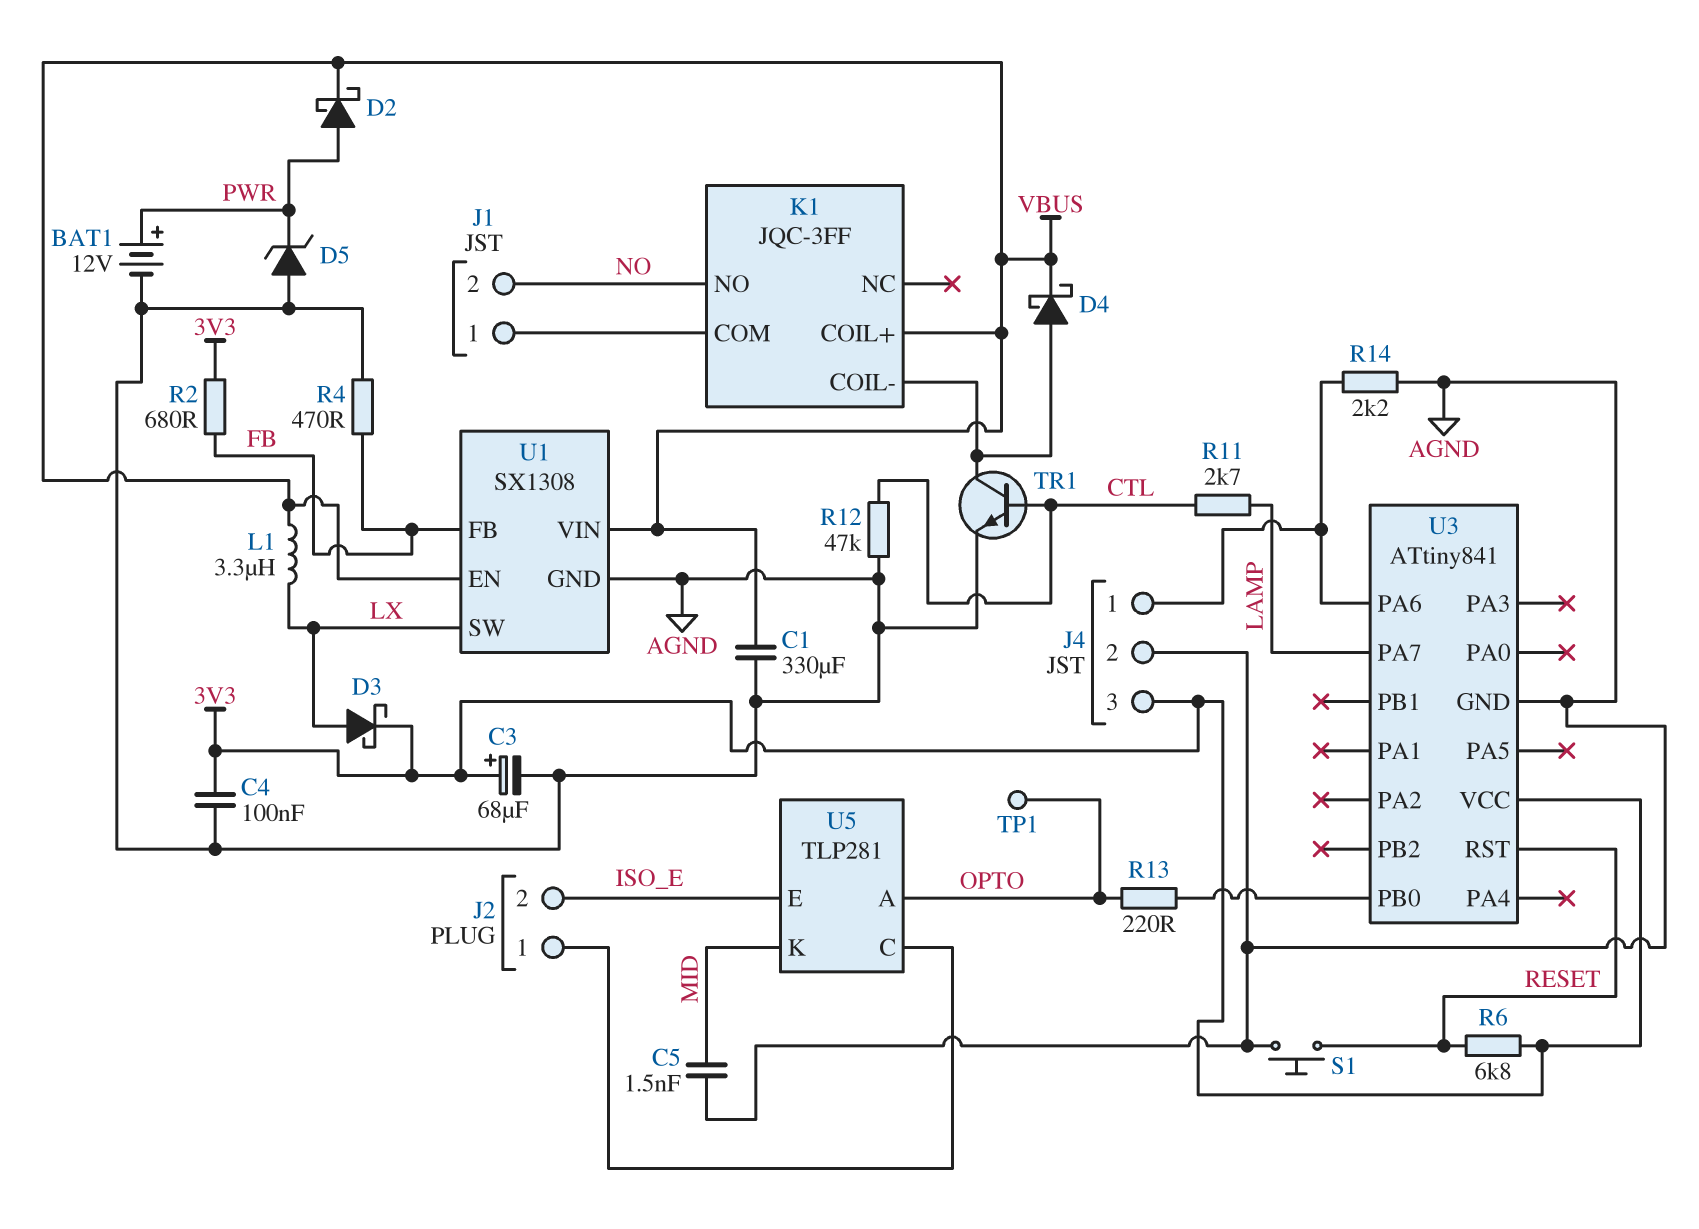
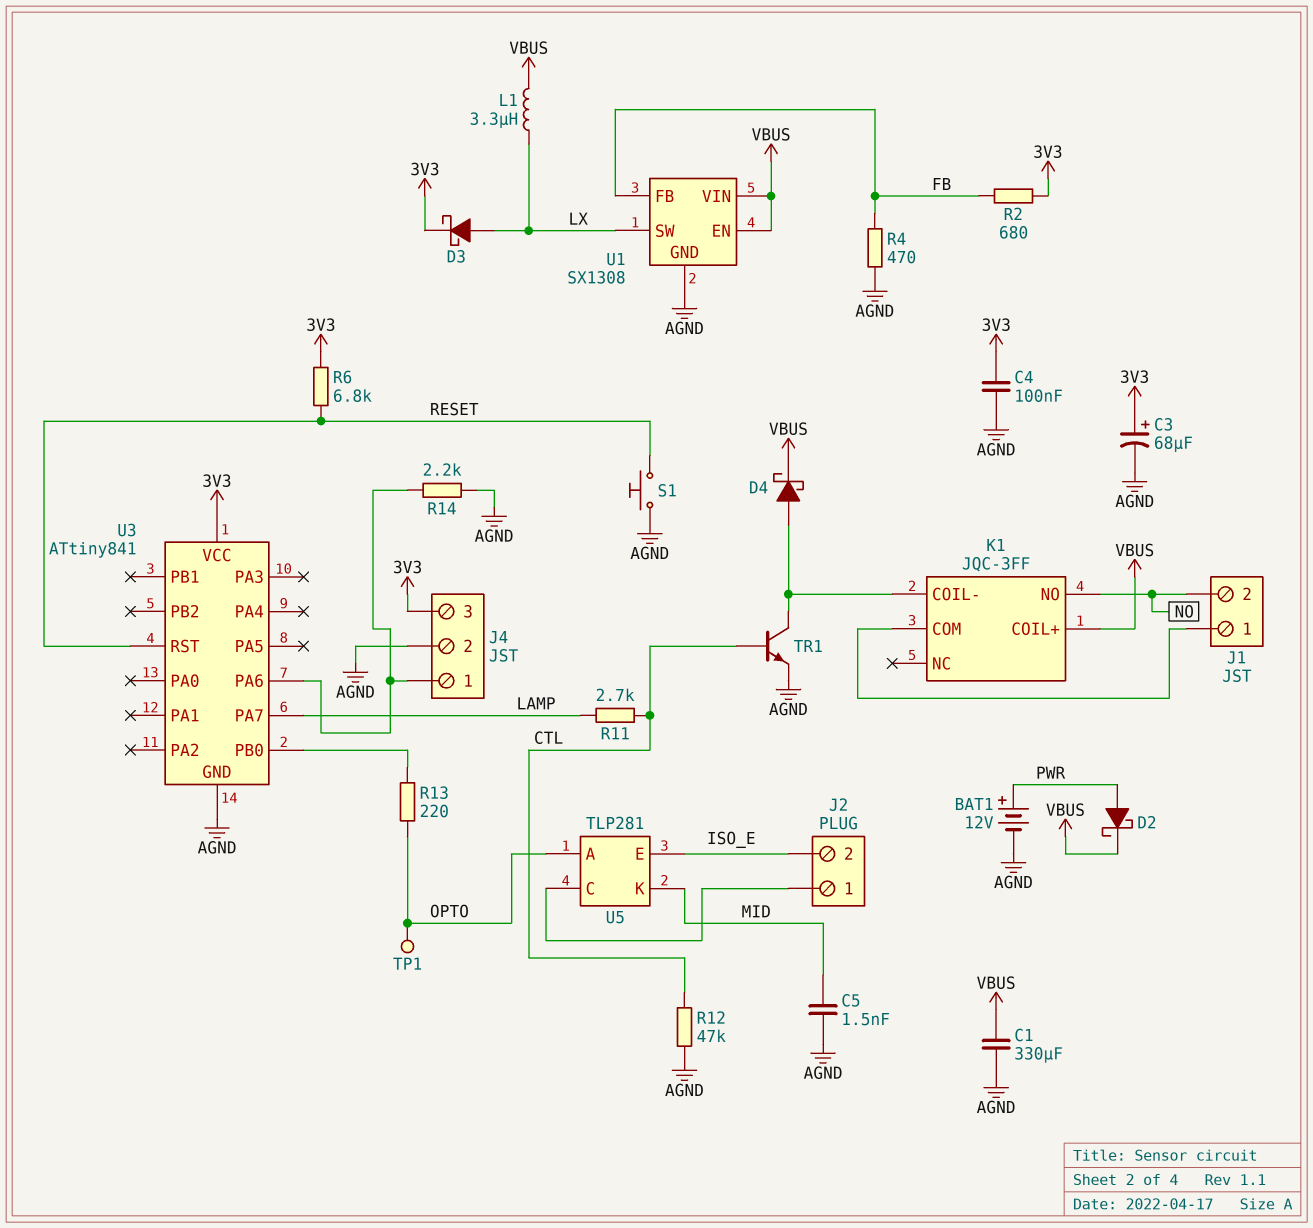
D5: zener (A AGND, K PWR) -> none

